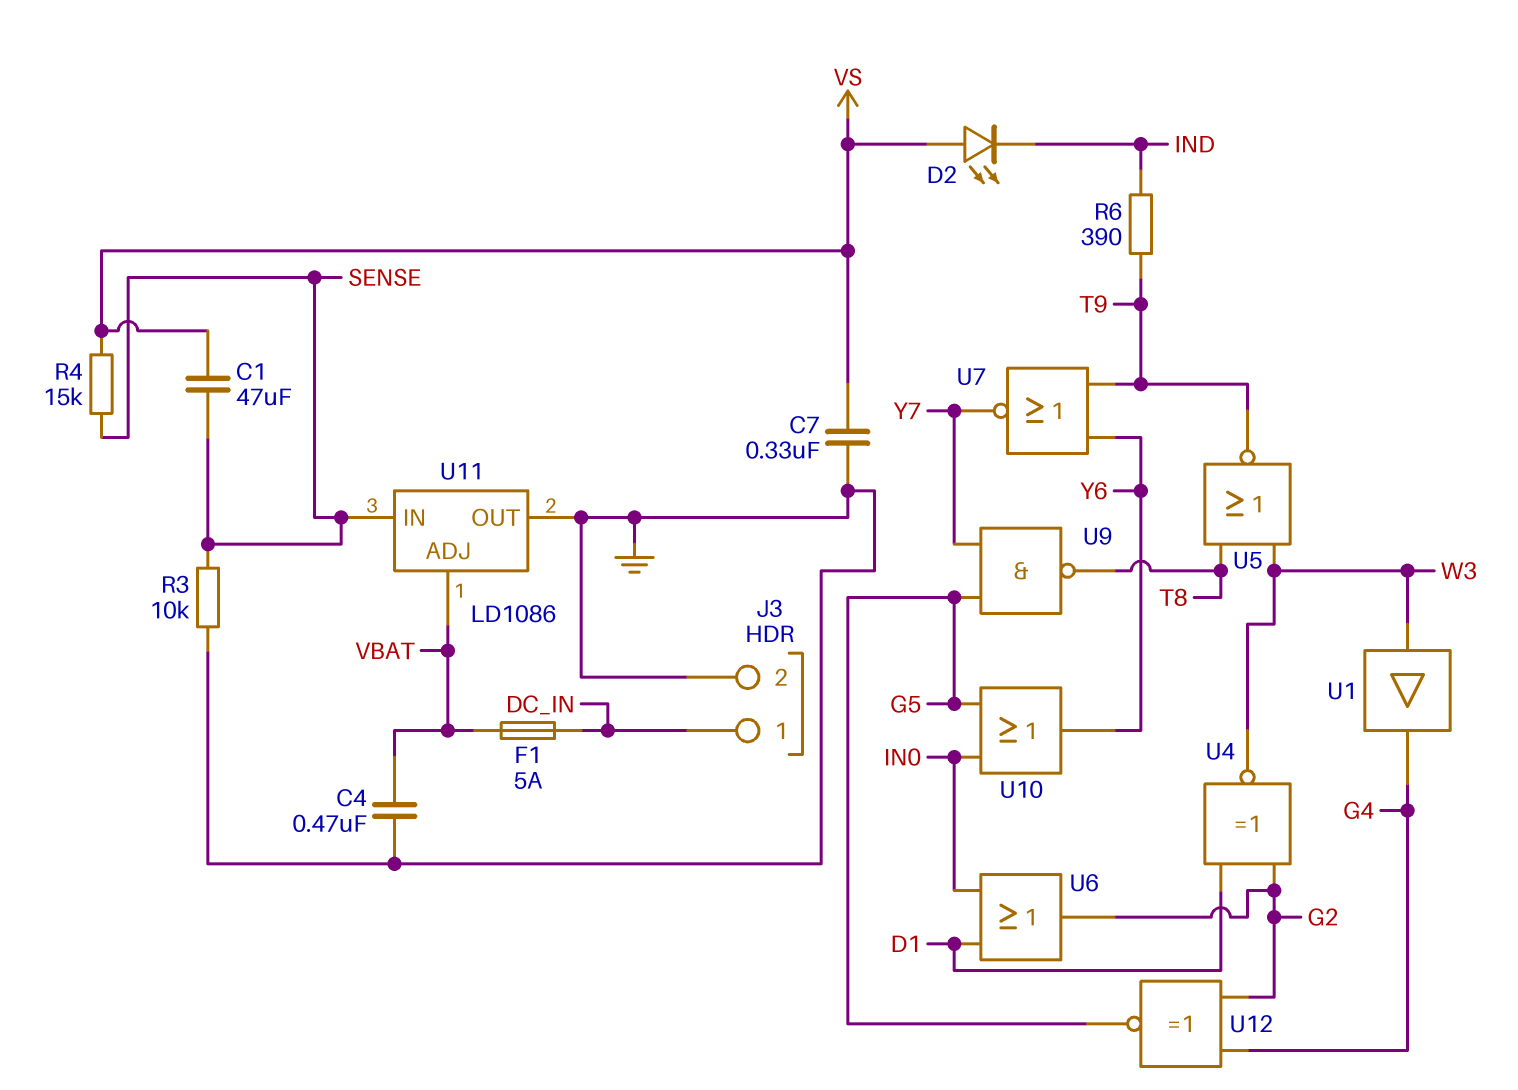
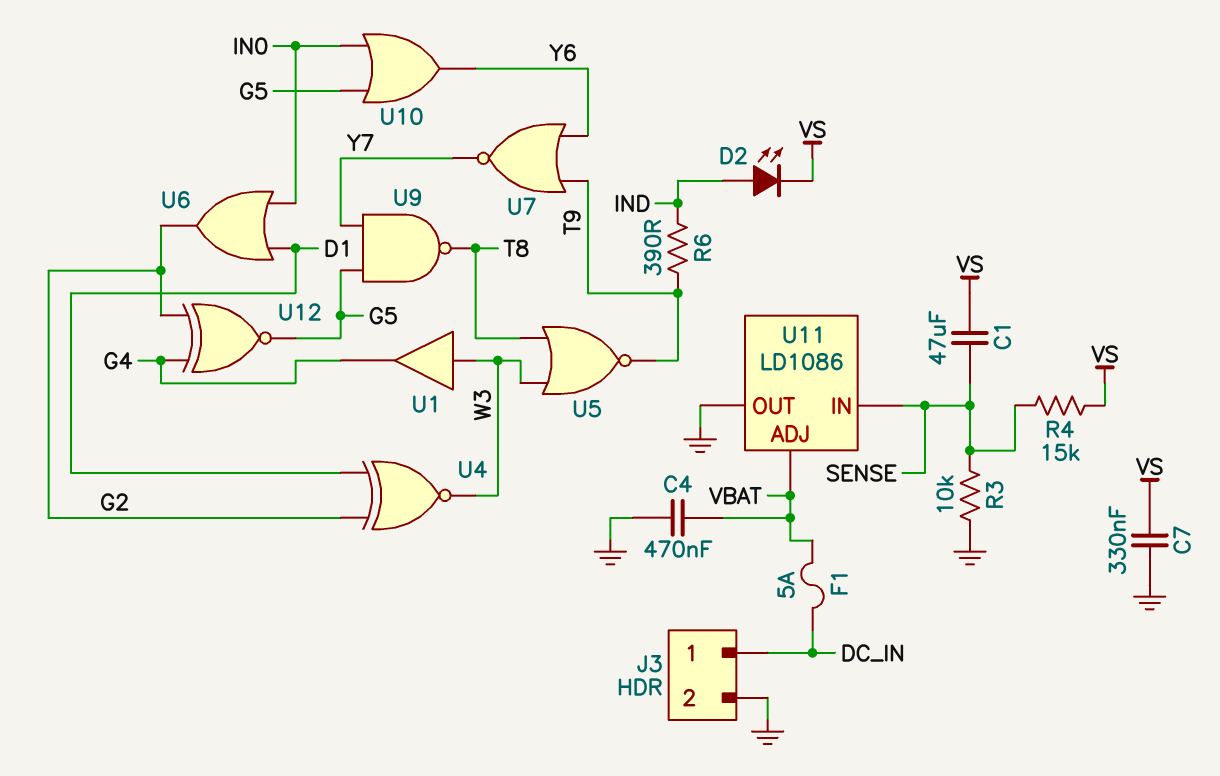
D2: LED (A VS, K IND) -> LED (A IND, K VS)

